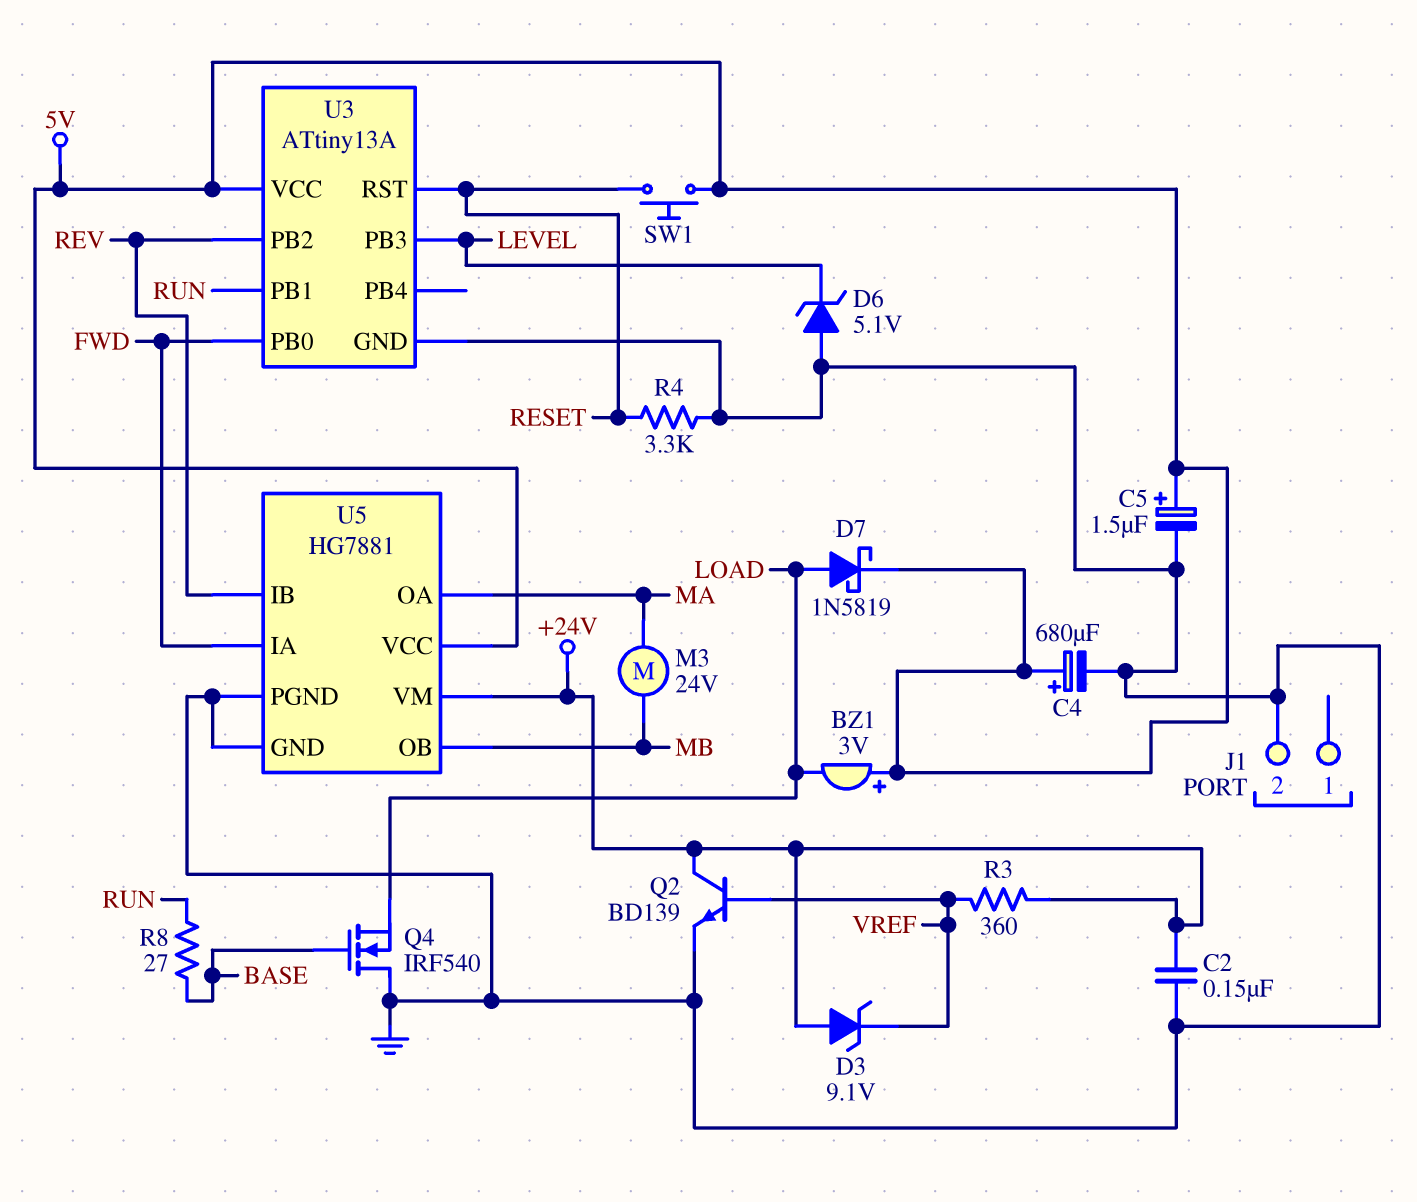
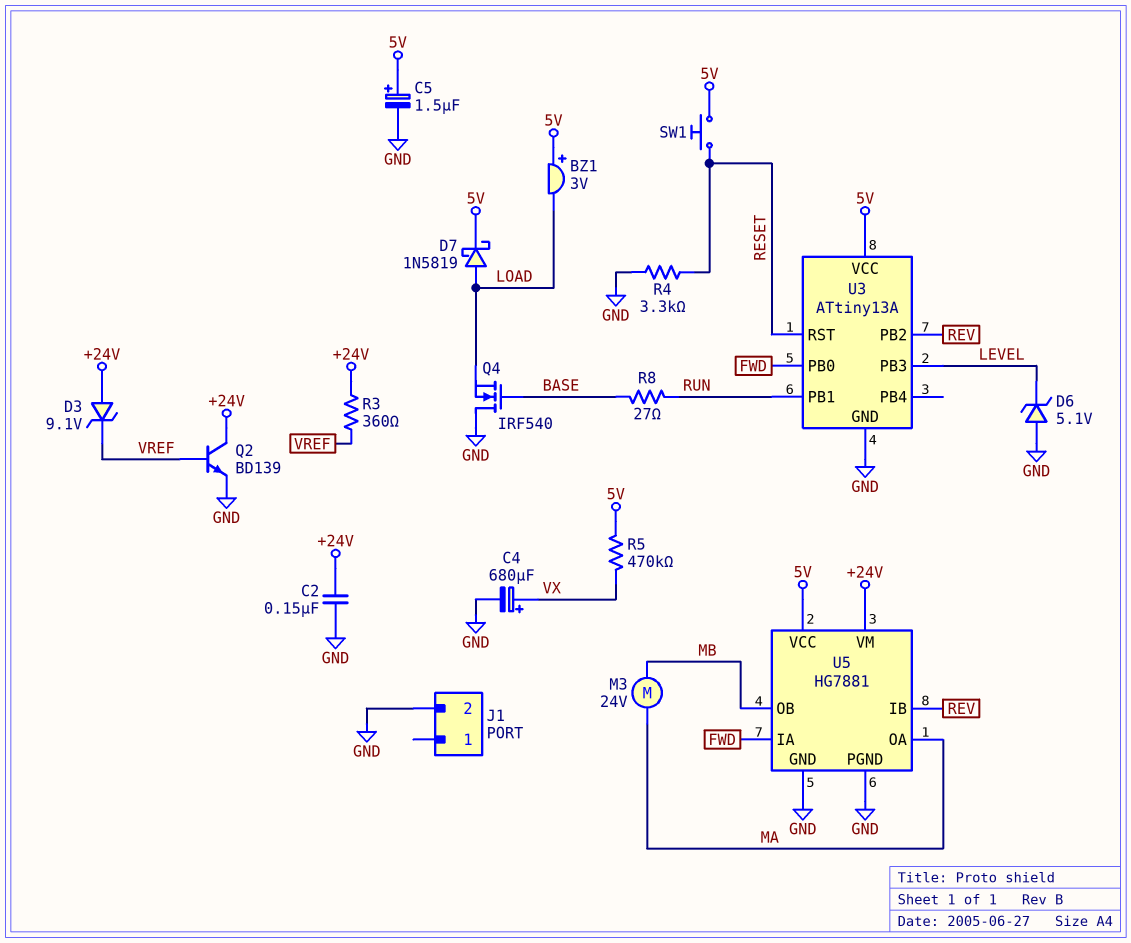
C4: 680uF (plus 5V, minus GND) -> 680uF (plus VX, minus GND)
R5: none -> 470k (5V, VX)

